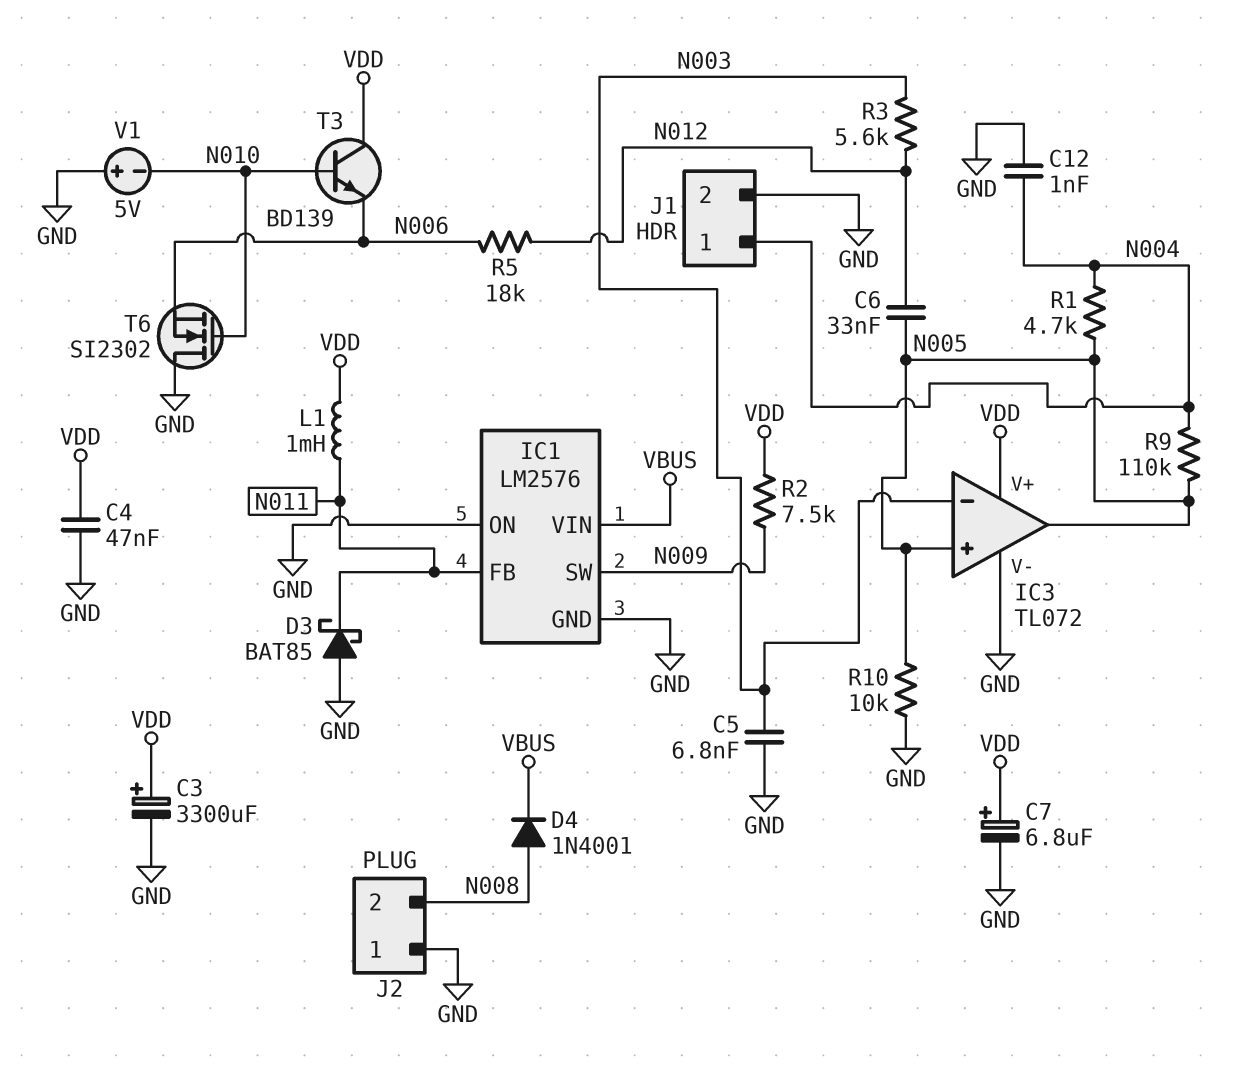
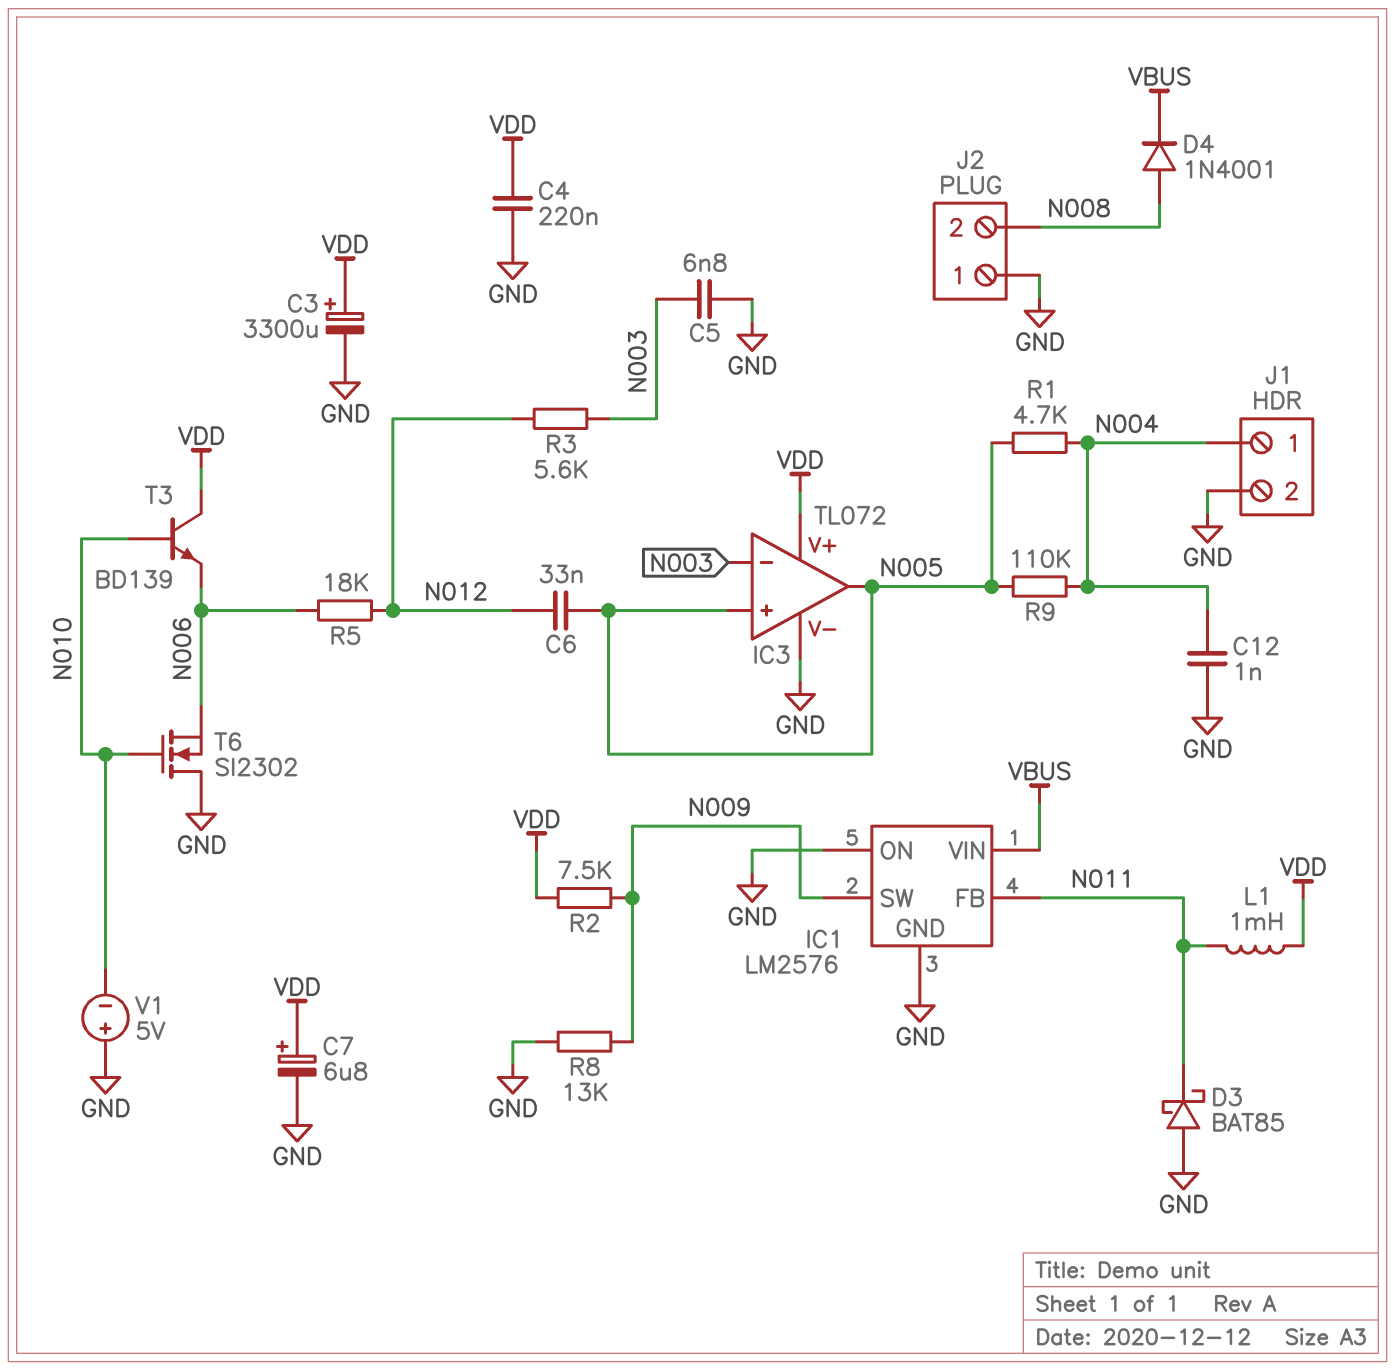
C4: 47nF (GND, VDD) -> 220nF (GND, VDD)
R8: none -> 13k (GND, N009)
R10: 10k (GND, N005) -> none

